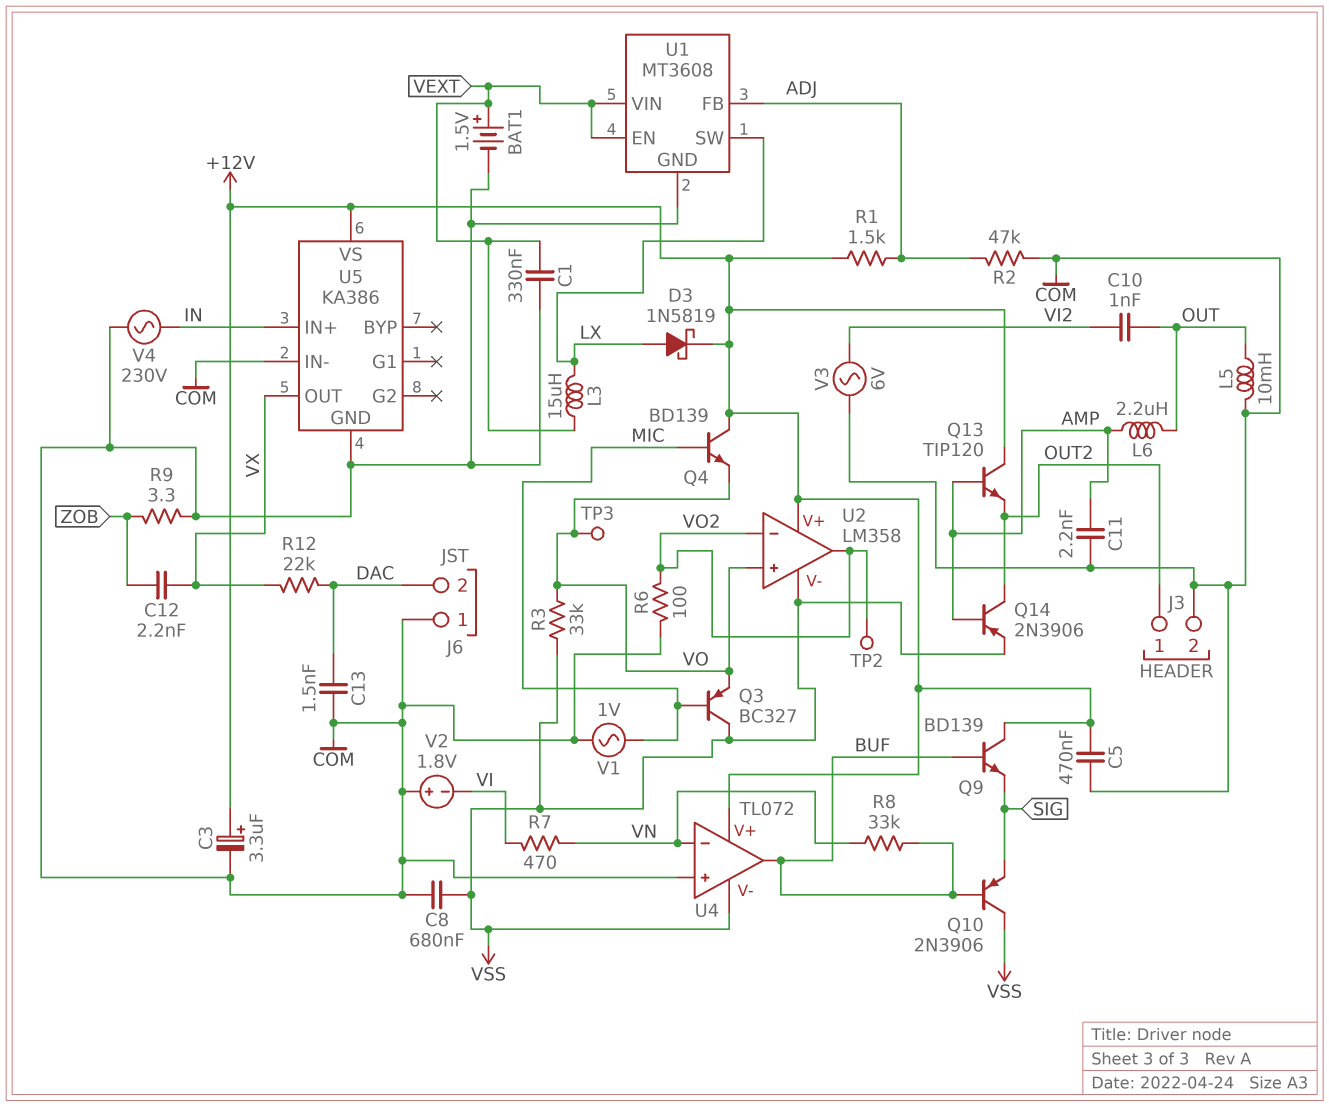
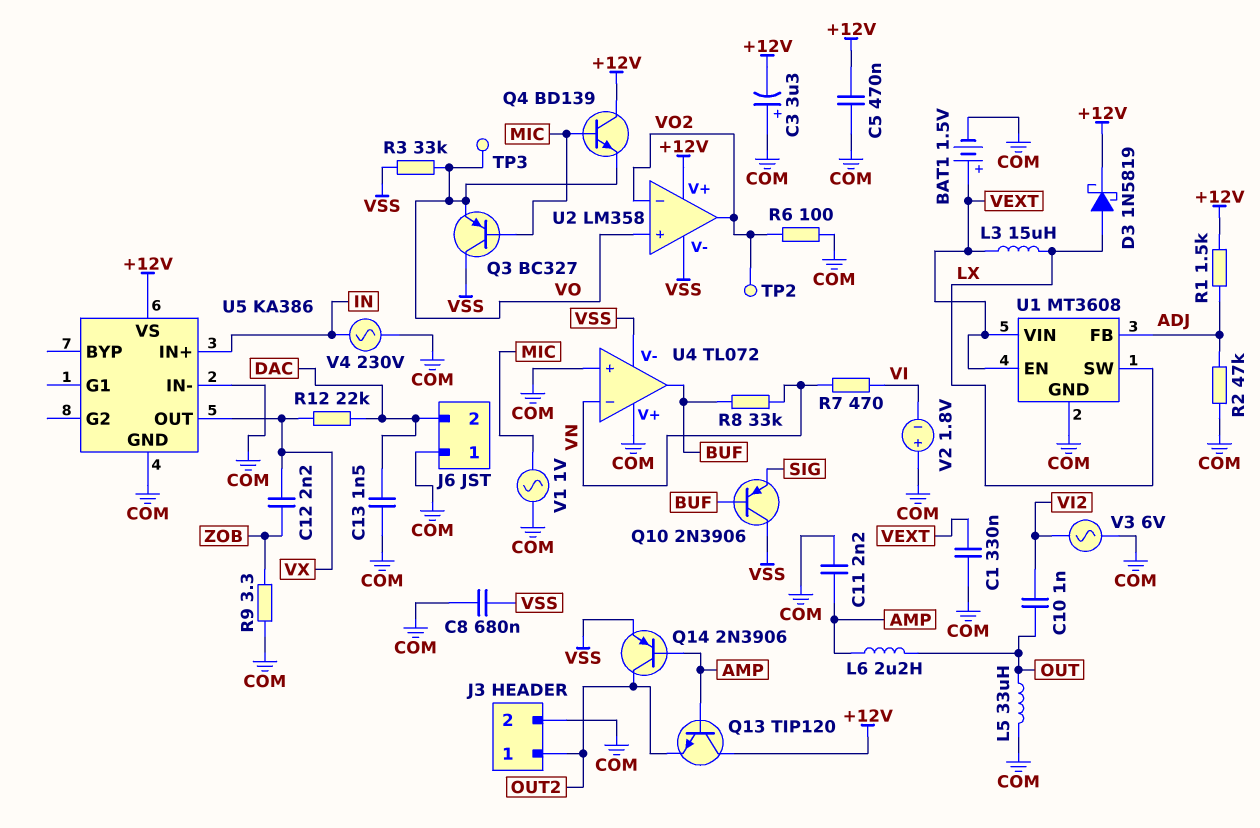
C3: 3.3uF (plus +12V, minus COM) -> 3.3uF (plus COM, minus +12V)
L5: 10mH (COM, OUT) -> 33uH (COM, OUT)
Q9: NPN BD139 (B BUF, C +12V, E SIG) -> none
U4 pin V+: +12V -> COM

